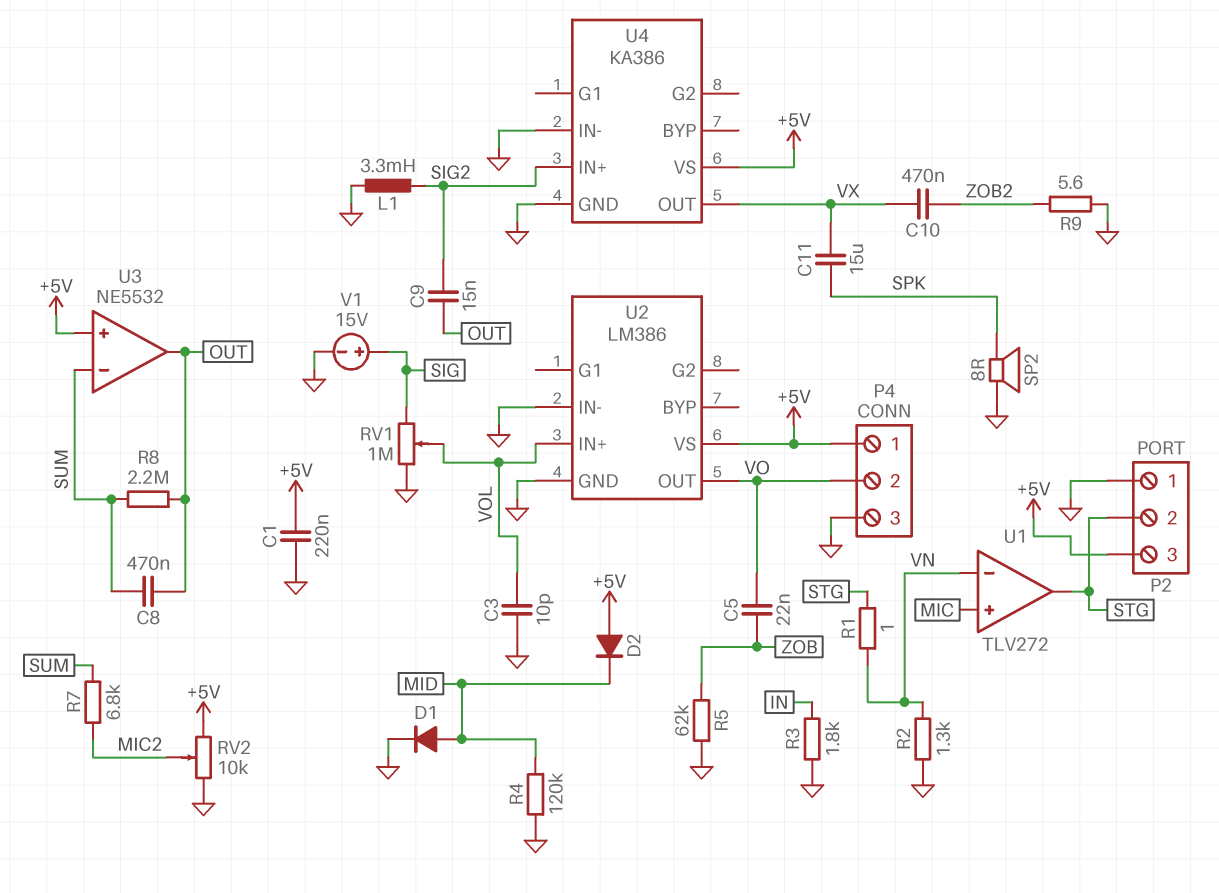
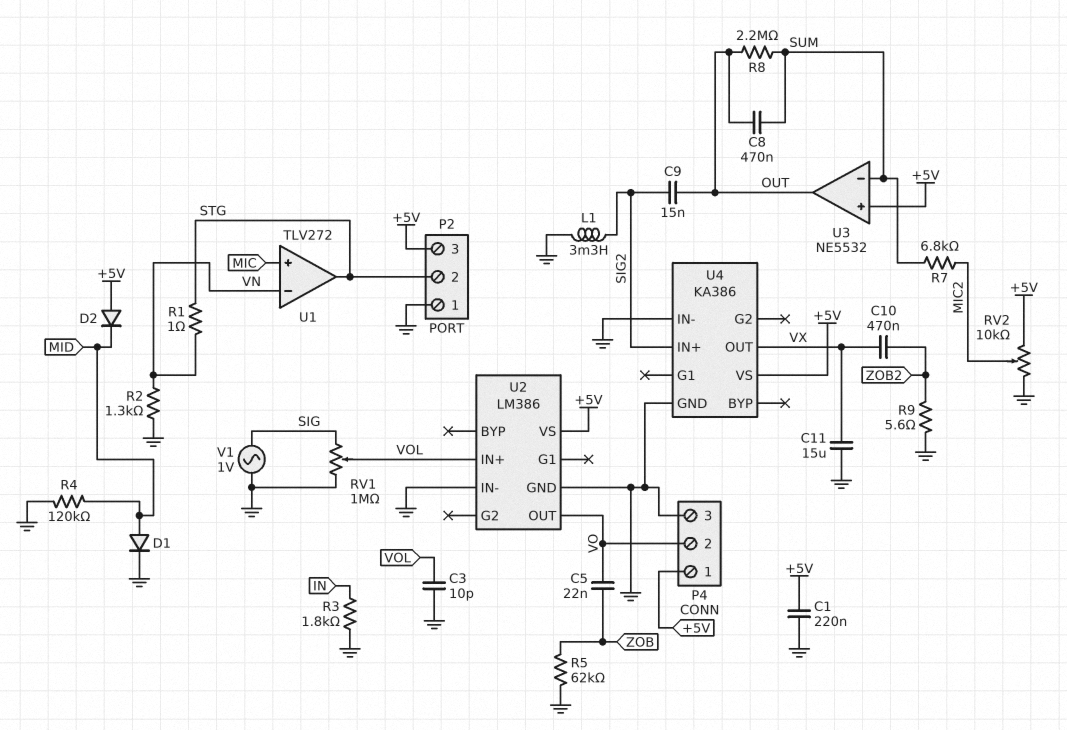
C11: 15uF (SPK, VX) -> 15uF (GND, VX)
SP2: speaker 8R (GND, SPK) -> none
V1: 15V (plus SIG, minus GND) -> AC 1V (GND, SIG)

